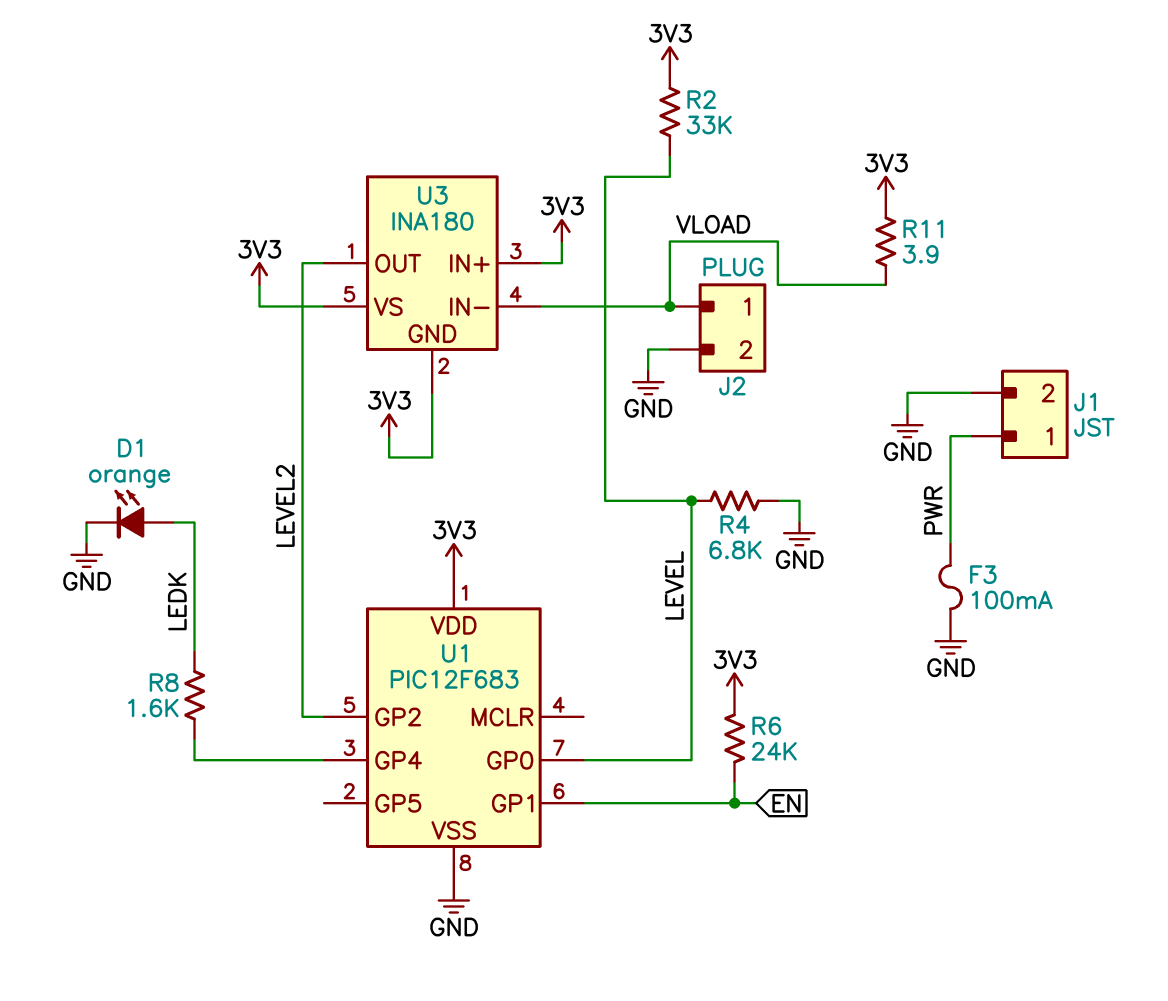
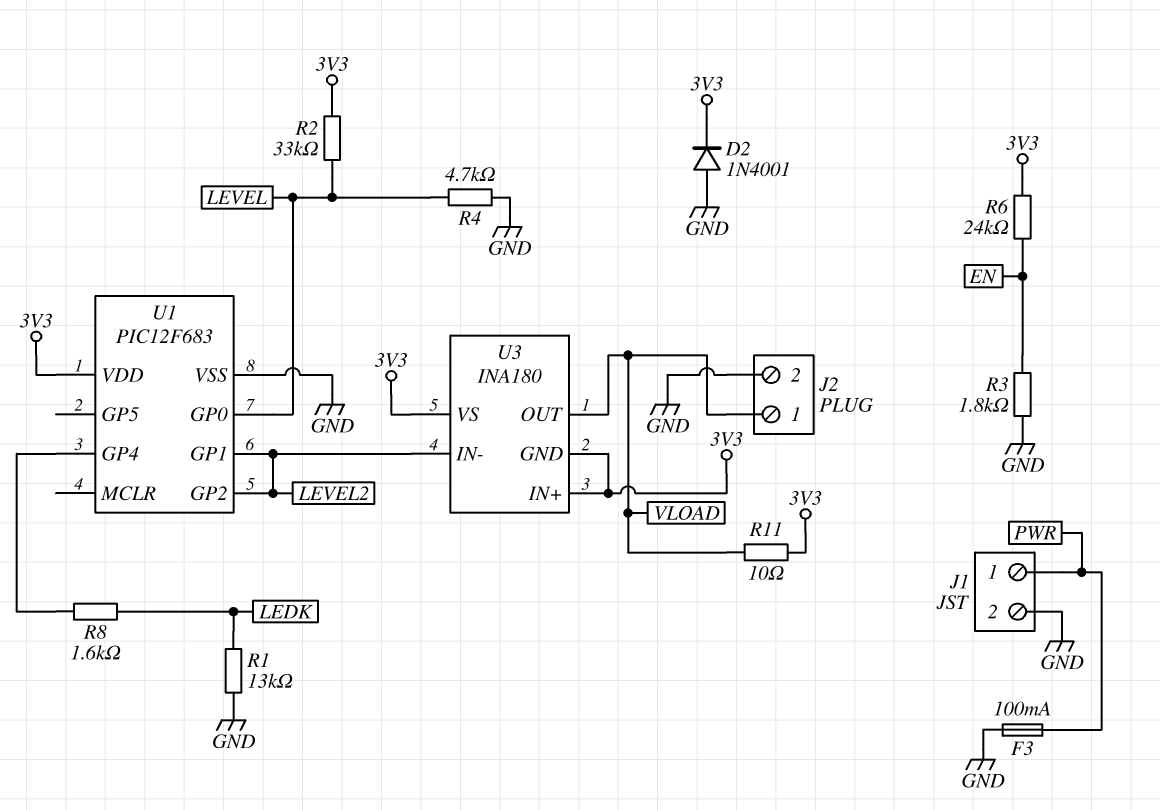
D1: LED orange (A LEDK, K GND) -> none
D2: none -> diode 1N4001 (A GND, K 3V3)
R1: none -> 13k (GND, LEDK)
R3: none -> 1.8k (EN, GND)
R4: 6.8k (GND, LEVEL) -> 4.7k (GND, LEVEL)
R11: 3.9 (3V3, VLOAD) -> 10 (3V3, VLOAD)
U1 pin GP1: EN -> LEVEL2
U3 pin IN-: VLOAD -> LEVEL2
U3 pin OUT: LEVEL2 -> VLOAD

